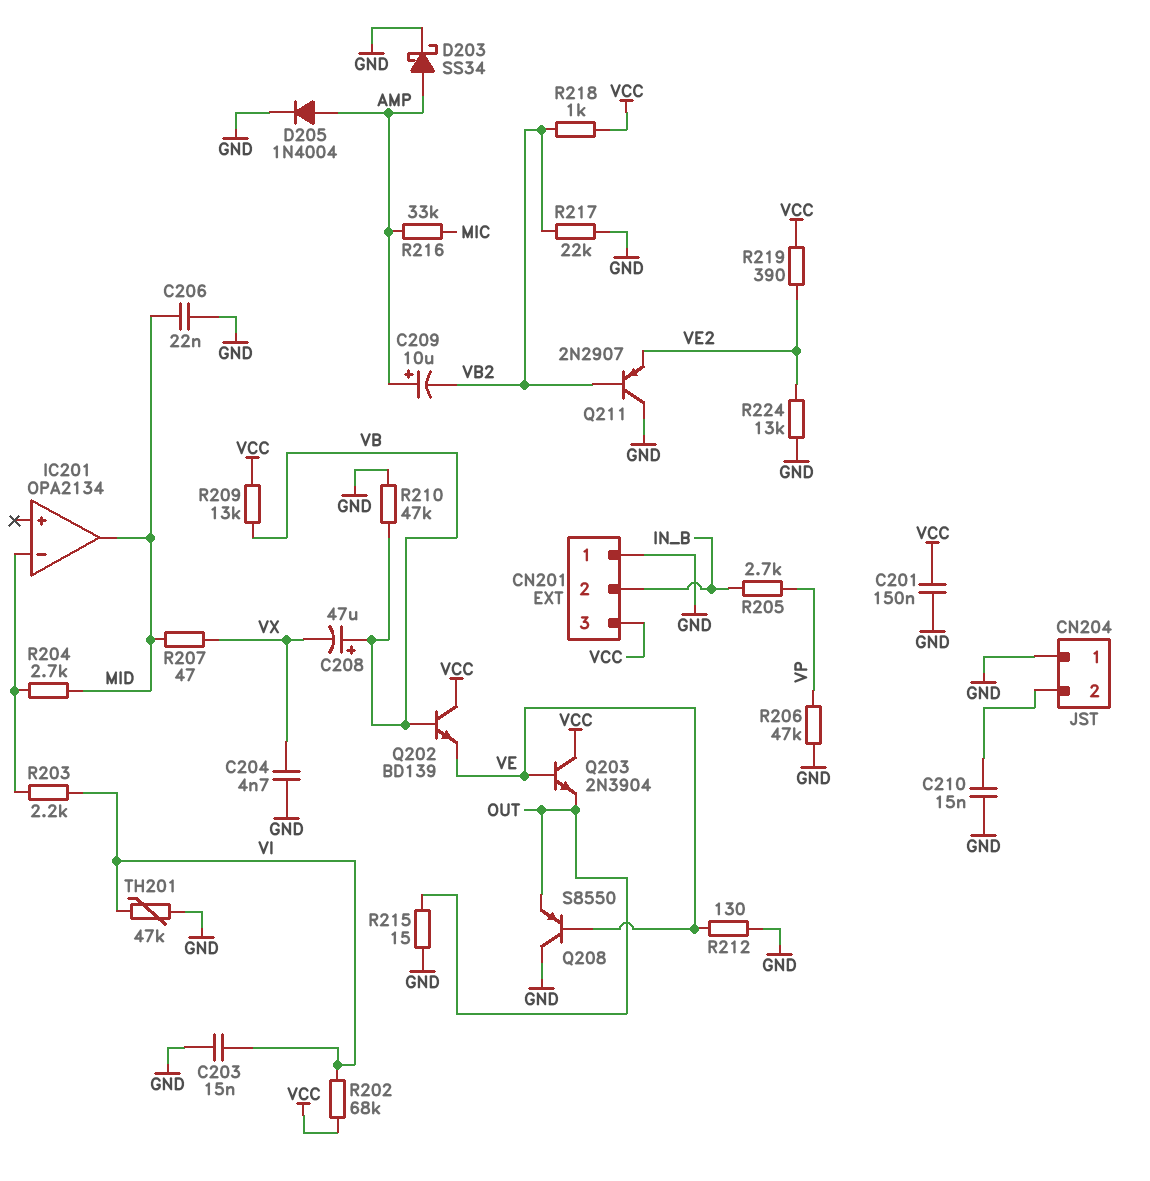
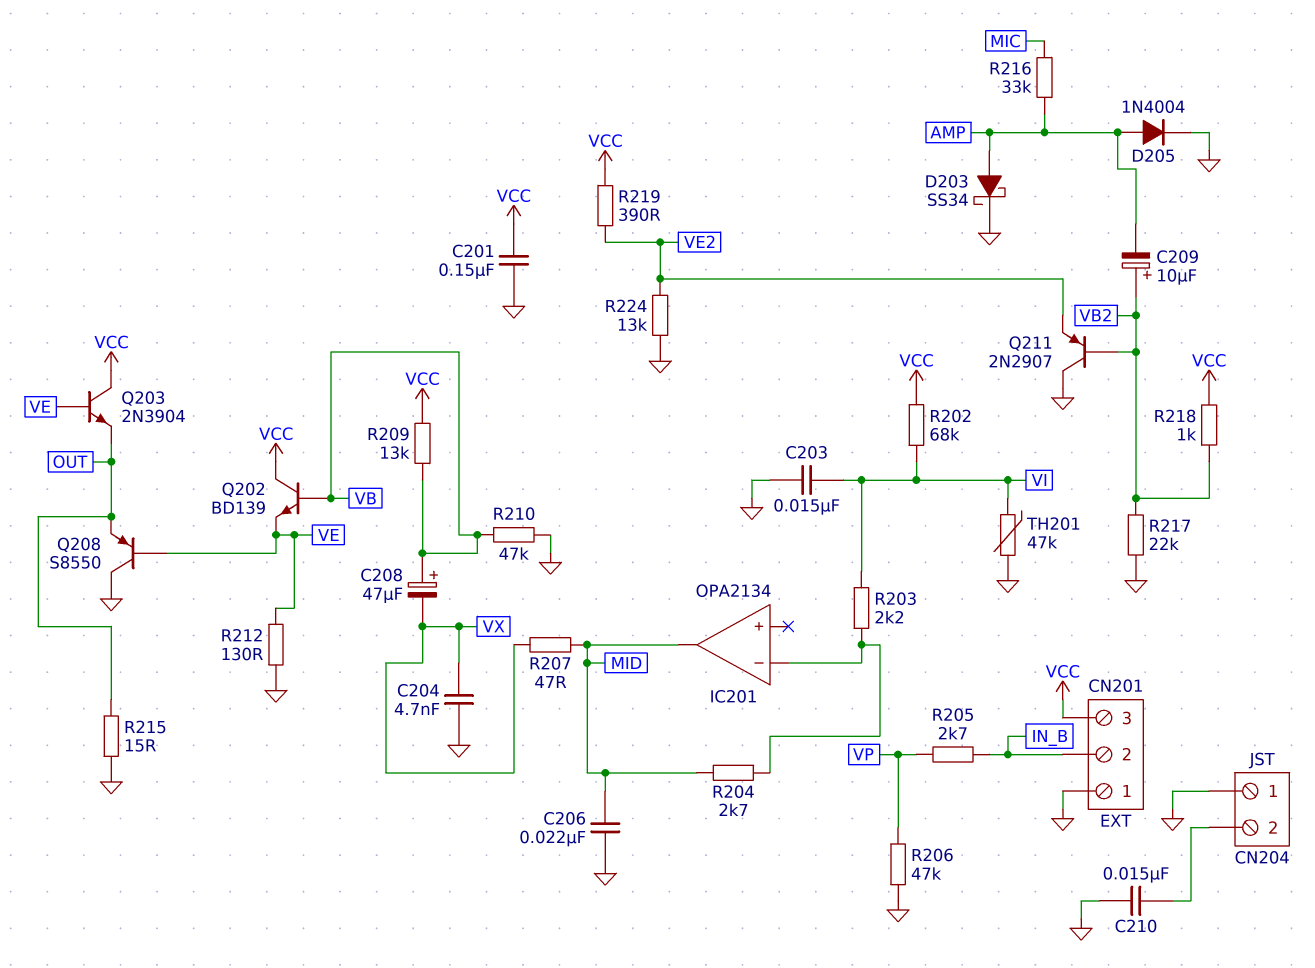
C209: 10uF (plus AMP, minus VB2) -> 10uF (plus VB2, minus AMP)

